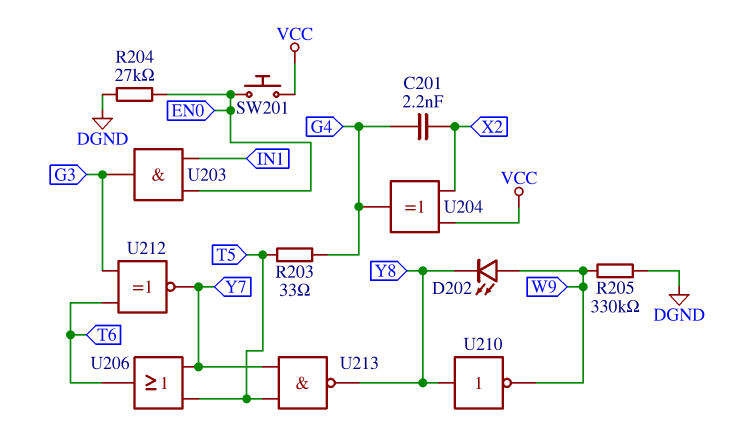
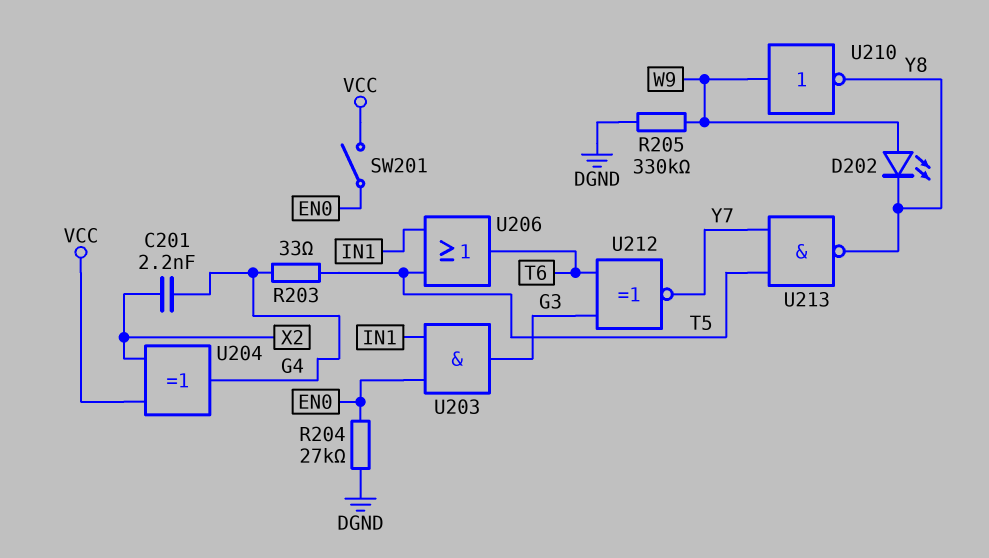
SW201: button (EN0, VCC) -> switch (EN0, VCC)
U206: OR (in T5, in Y7, out T6) -> OR (in IN1, in T5, out T6)
U210: NOT (in Y8, out W9) -> NOT (in W9, out Y8)

